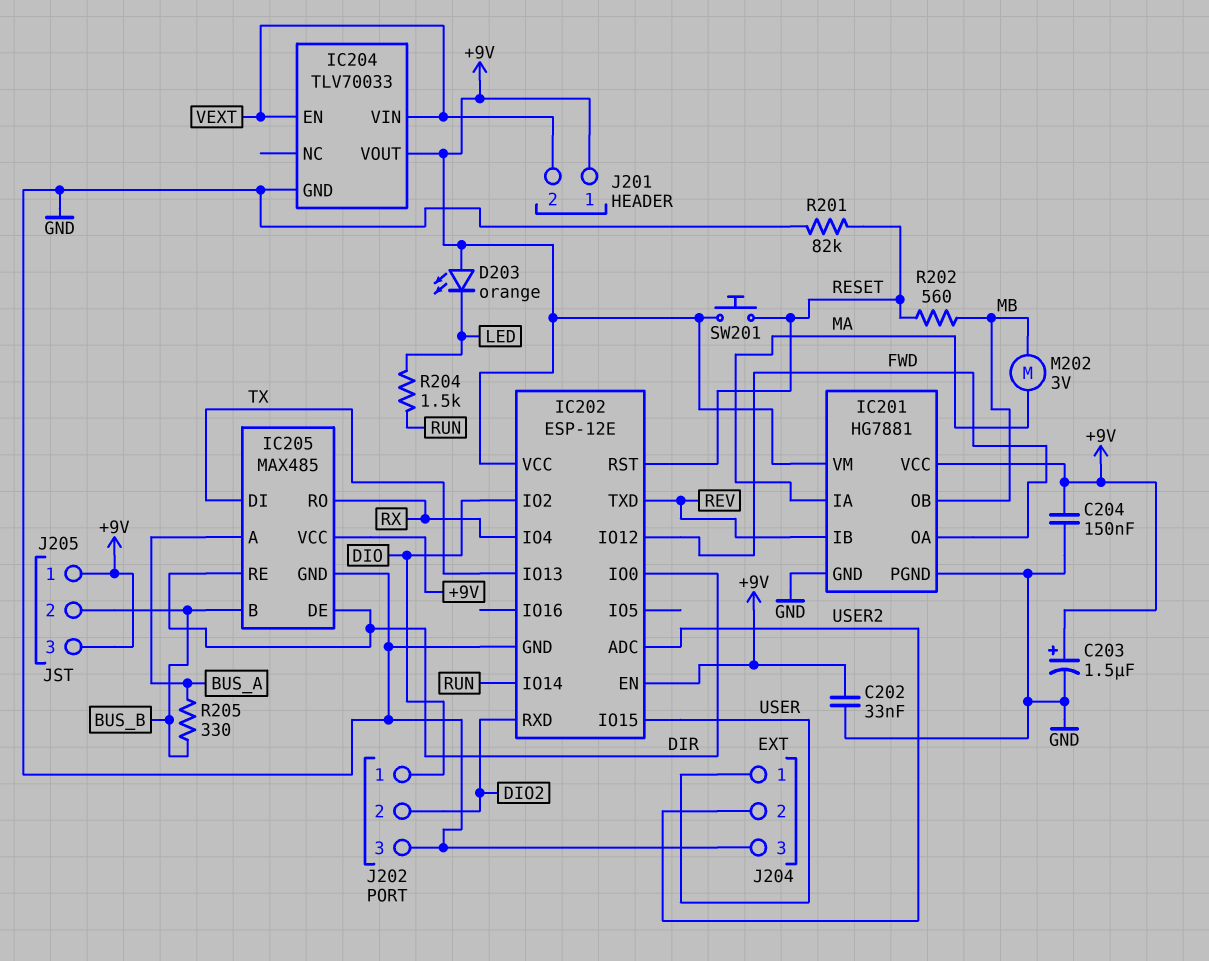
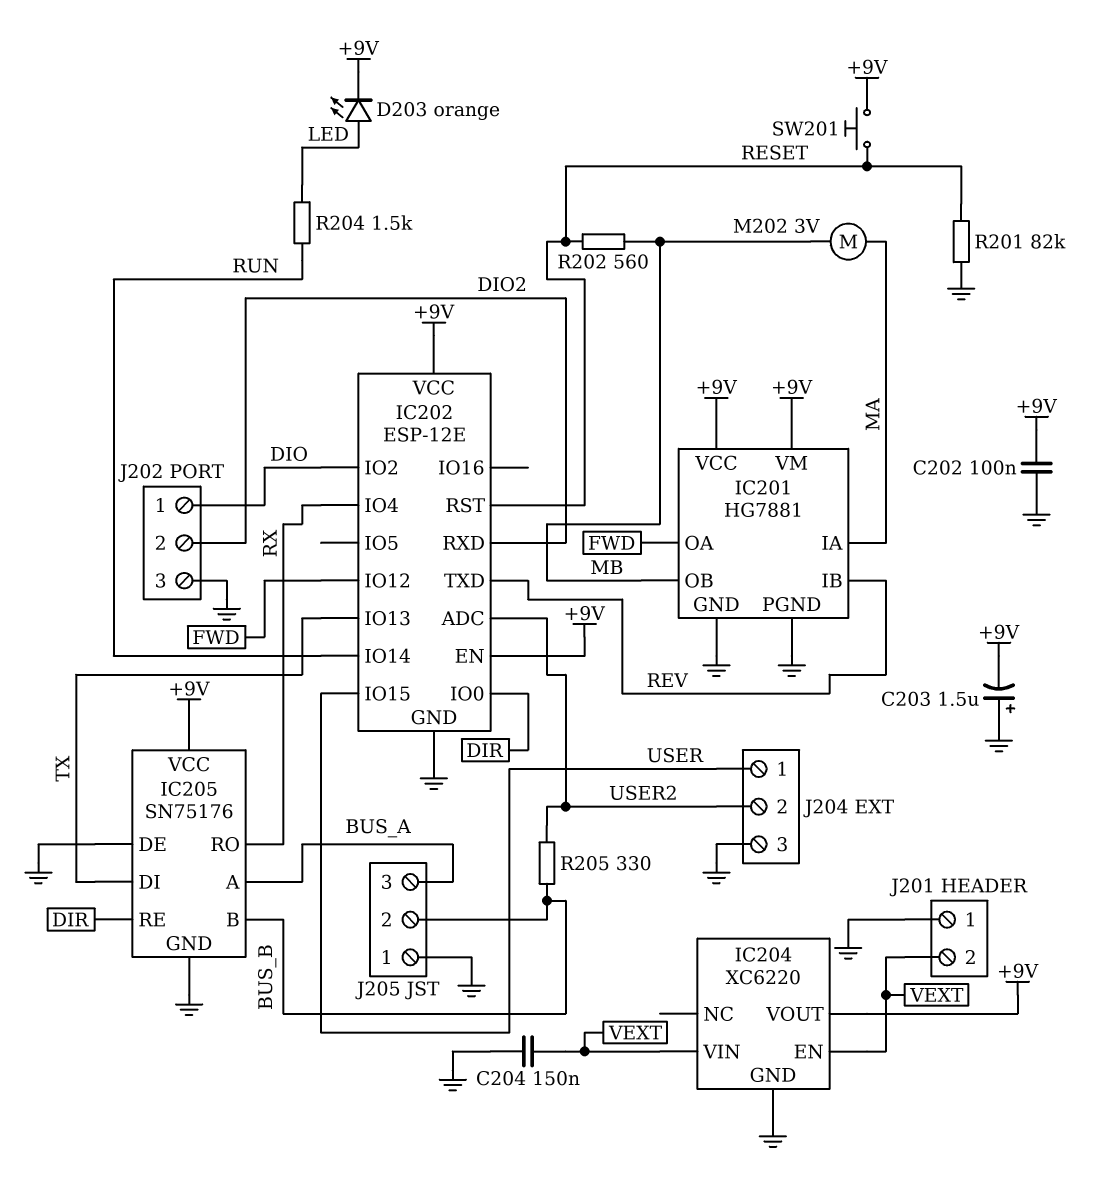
C202: 33nF (+9V, GND) -> 100nF (+9V, GND)
C203: 1.5uF (plus +9V, minus GND) -> 1.5uF (plus GND, minus +9V)
C204: 150nF (+9V, GND) -> 150nF (GND, VEXT)
D203: LED orange (A +9V, K LED) -> LED orange (A LED, K +9V)
IC204: TLV70033 -> XC6220
IC205: MAX485 -> SN75176
IC205 pin DE: DIR -> GND
J201 pin 1: +9V -> GND
J205 pin 1: +9V -> GND
J205 pin 3: +9V -> BUS_A
R205: 330 (BUS_A, BUS_B) -> 330 (BUS_B, USER2)

